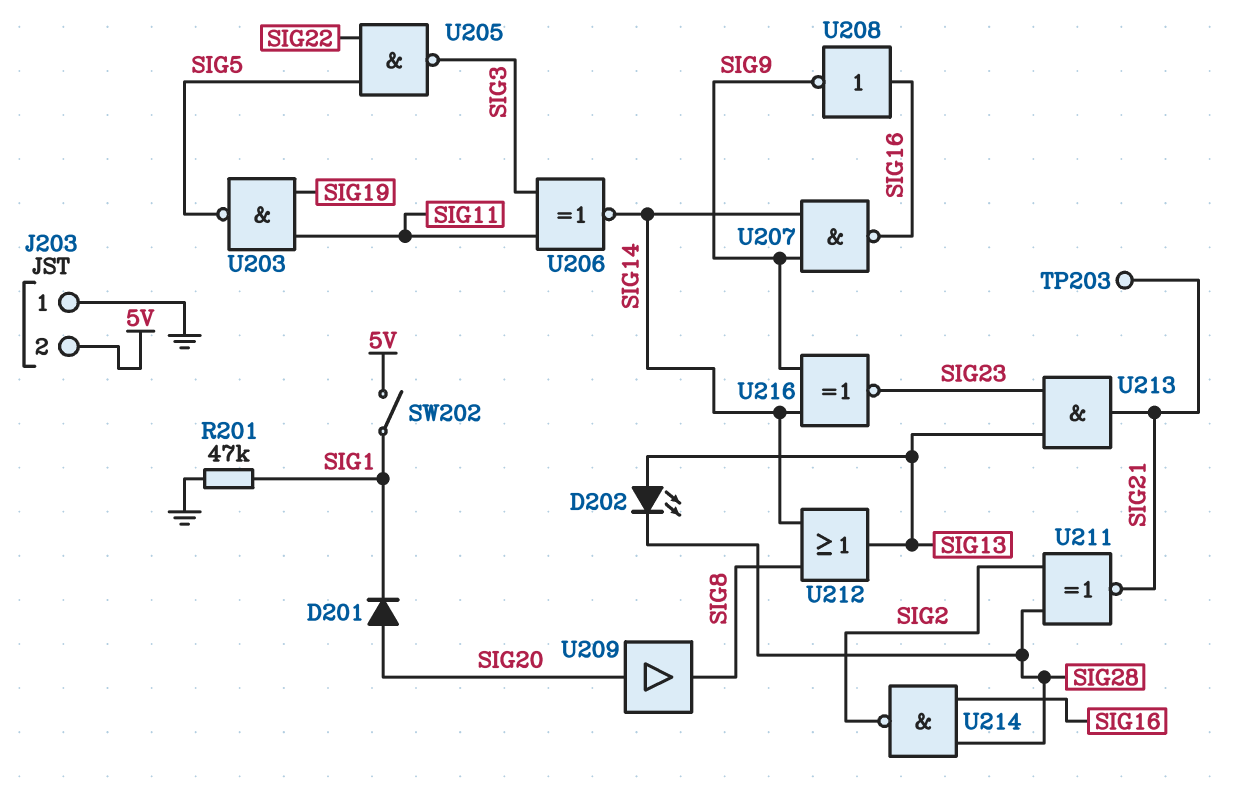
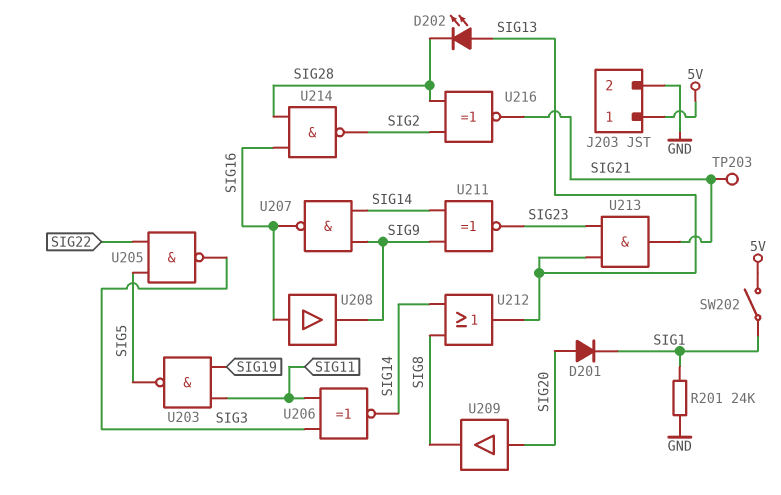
J203 pin 1: GND -> 5V
J203 pin 2: 5V -> GND
R201: 47k (GND, SIG1) -> 24k (GND, SIG1)
U208: NOT (in SIG16, out SIG9) -> buffer (in SIG16, out SIG9)
U211: XNOR (in SIG2, in SIG28, out SIG21) -> XNOR (in SIG9, in SIG14, out SIG23)
U216: XNOR (in SIG9, in SIG14, out SIG23) -> XNOR (in SIG2, in SIG28, out SIG21)

